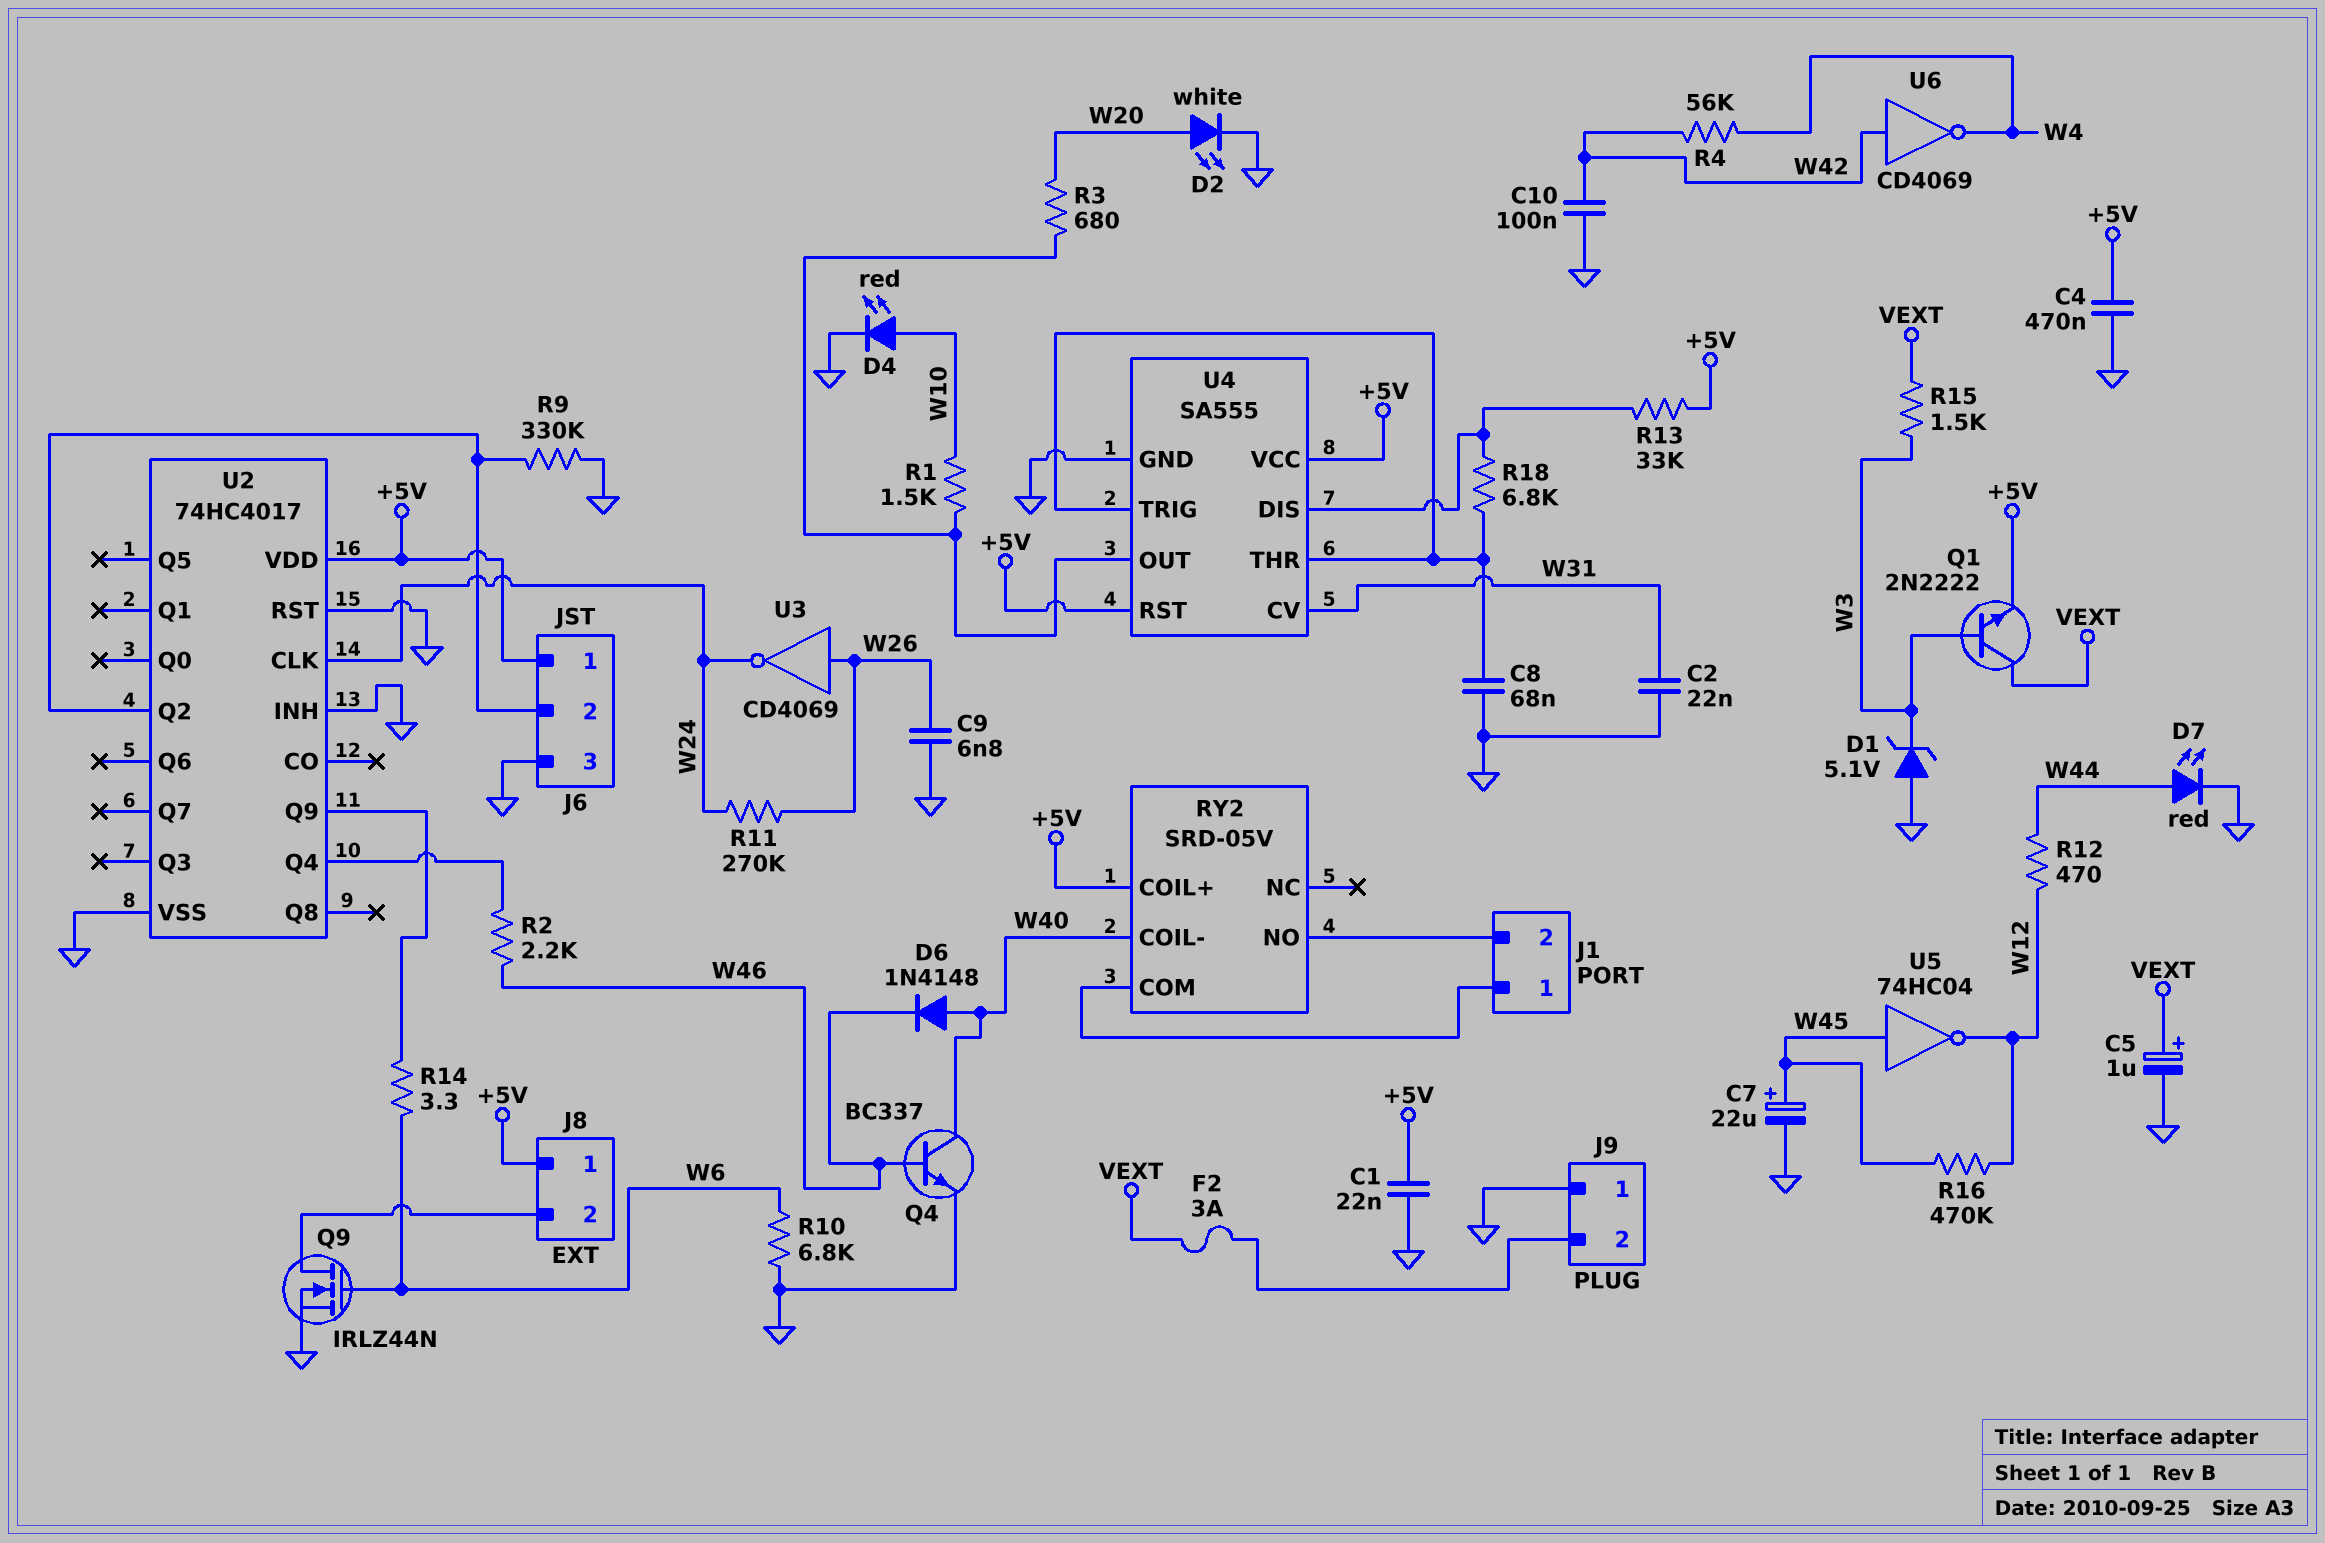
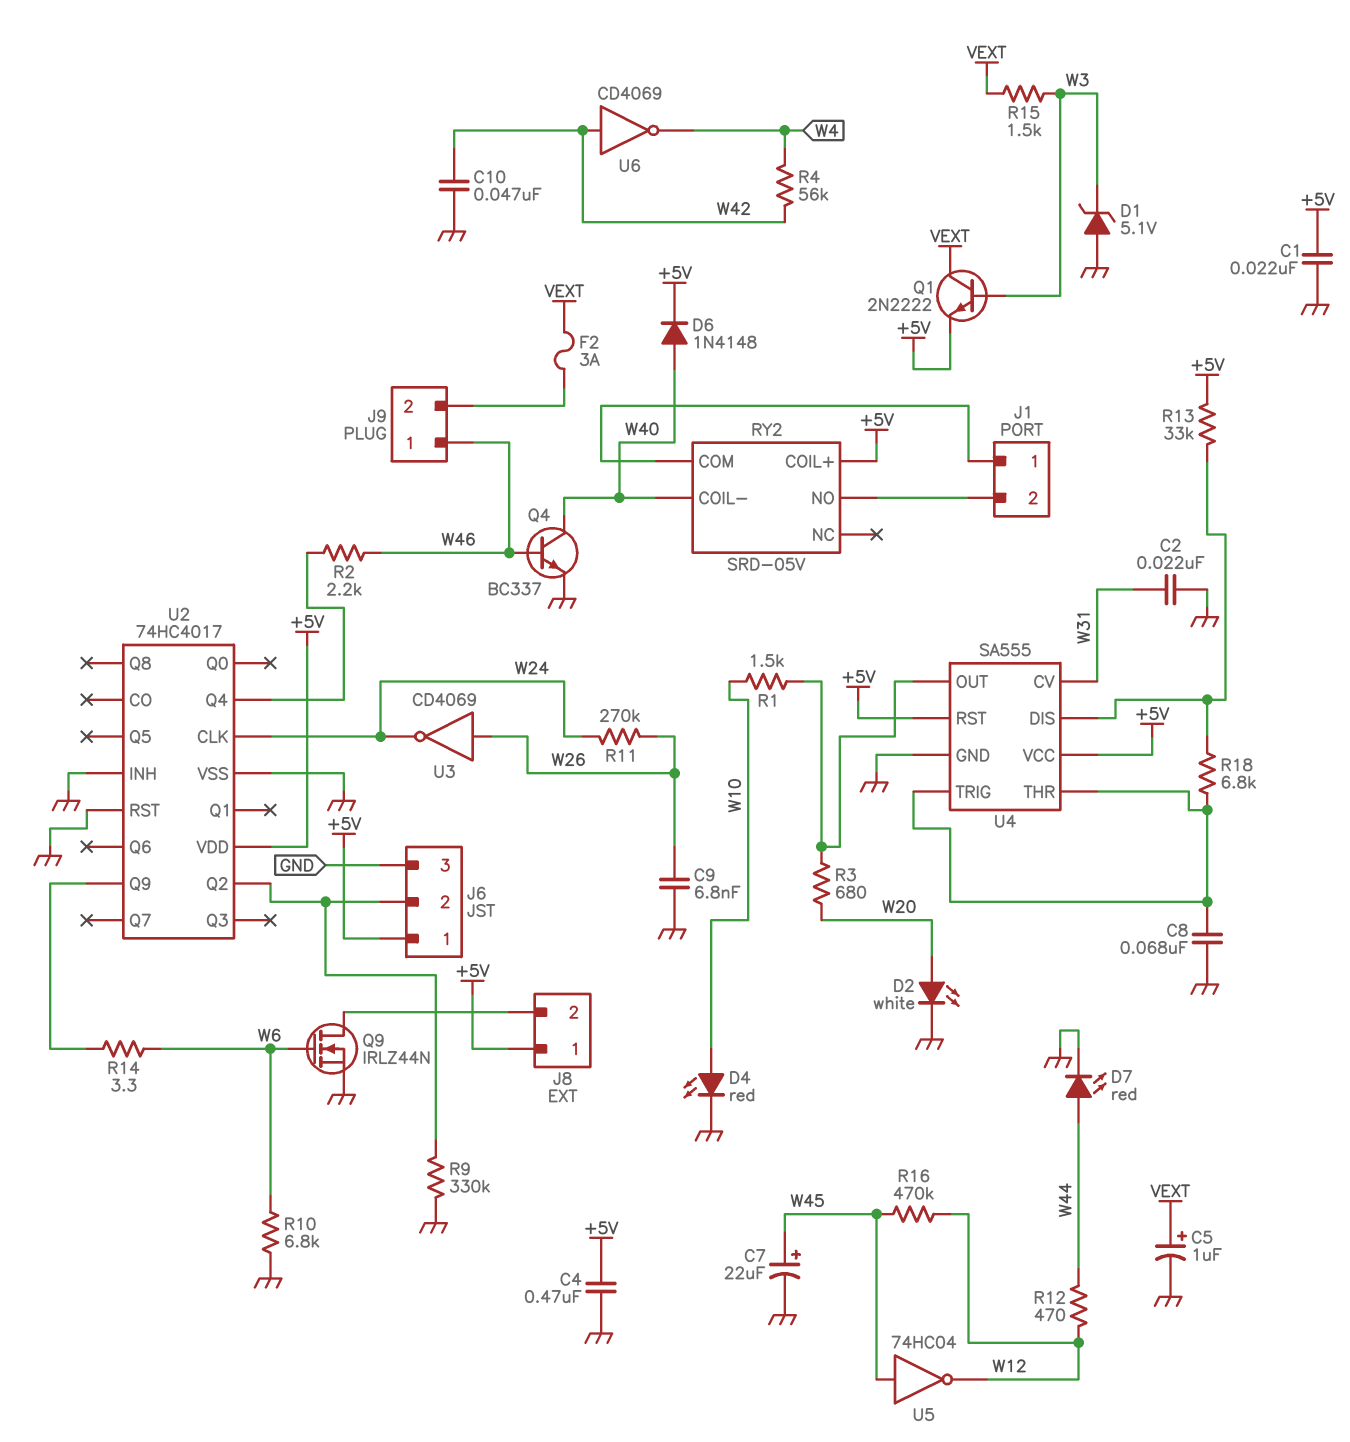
C10: 100nF (GND, W42) -> 47nF (GND, W42)
D6: diode 1N4148 (A W40, K W46) -> diode 1N4148 (A W40, K +5V)
J9 pin 1: GND -> W46

